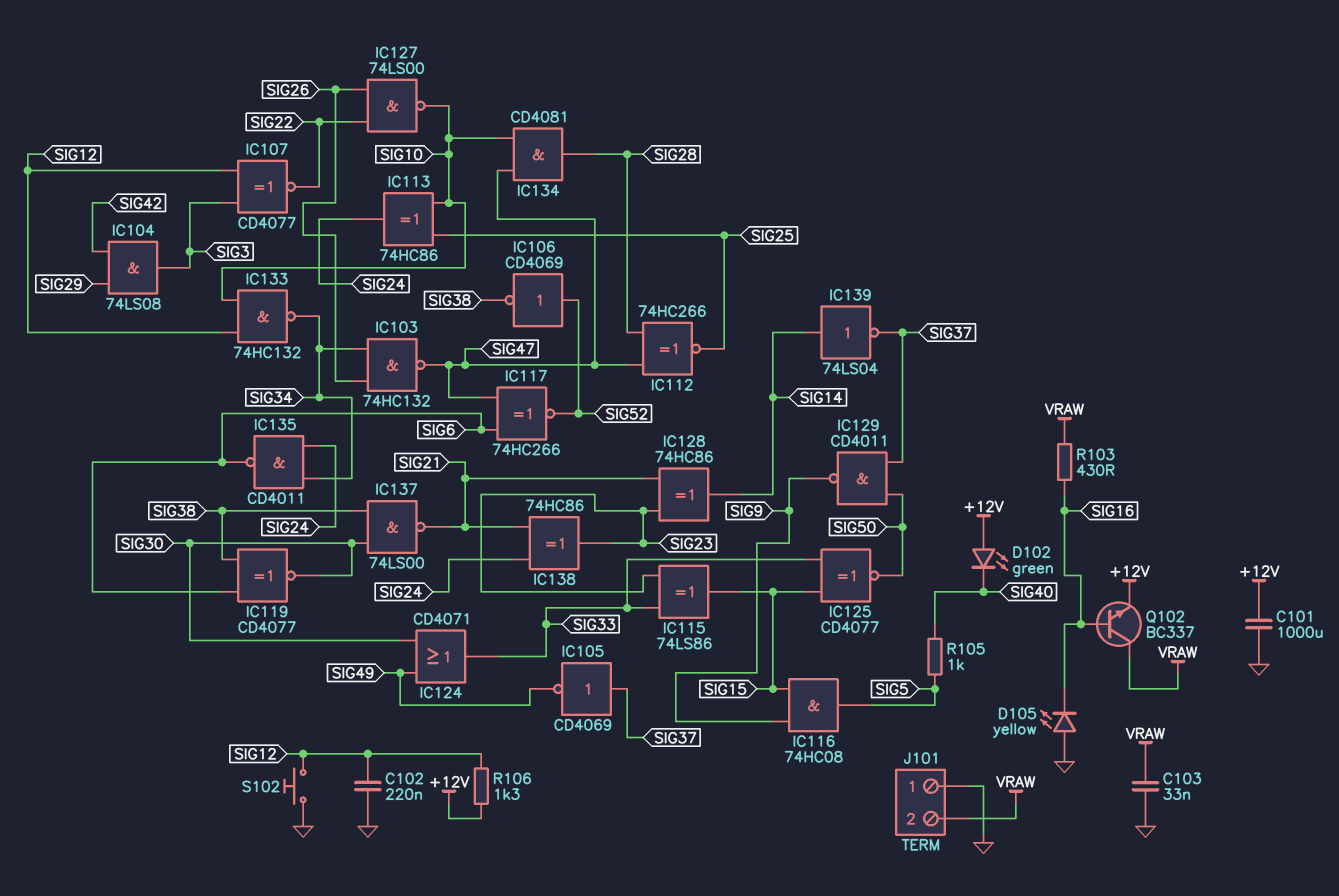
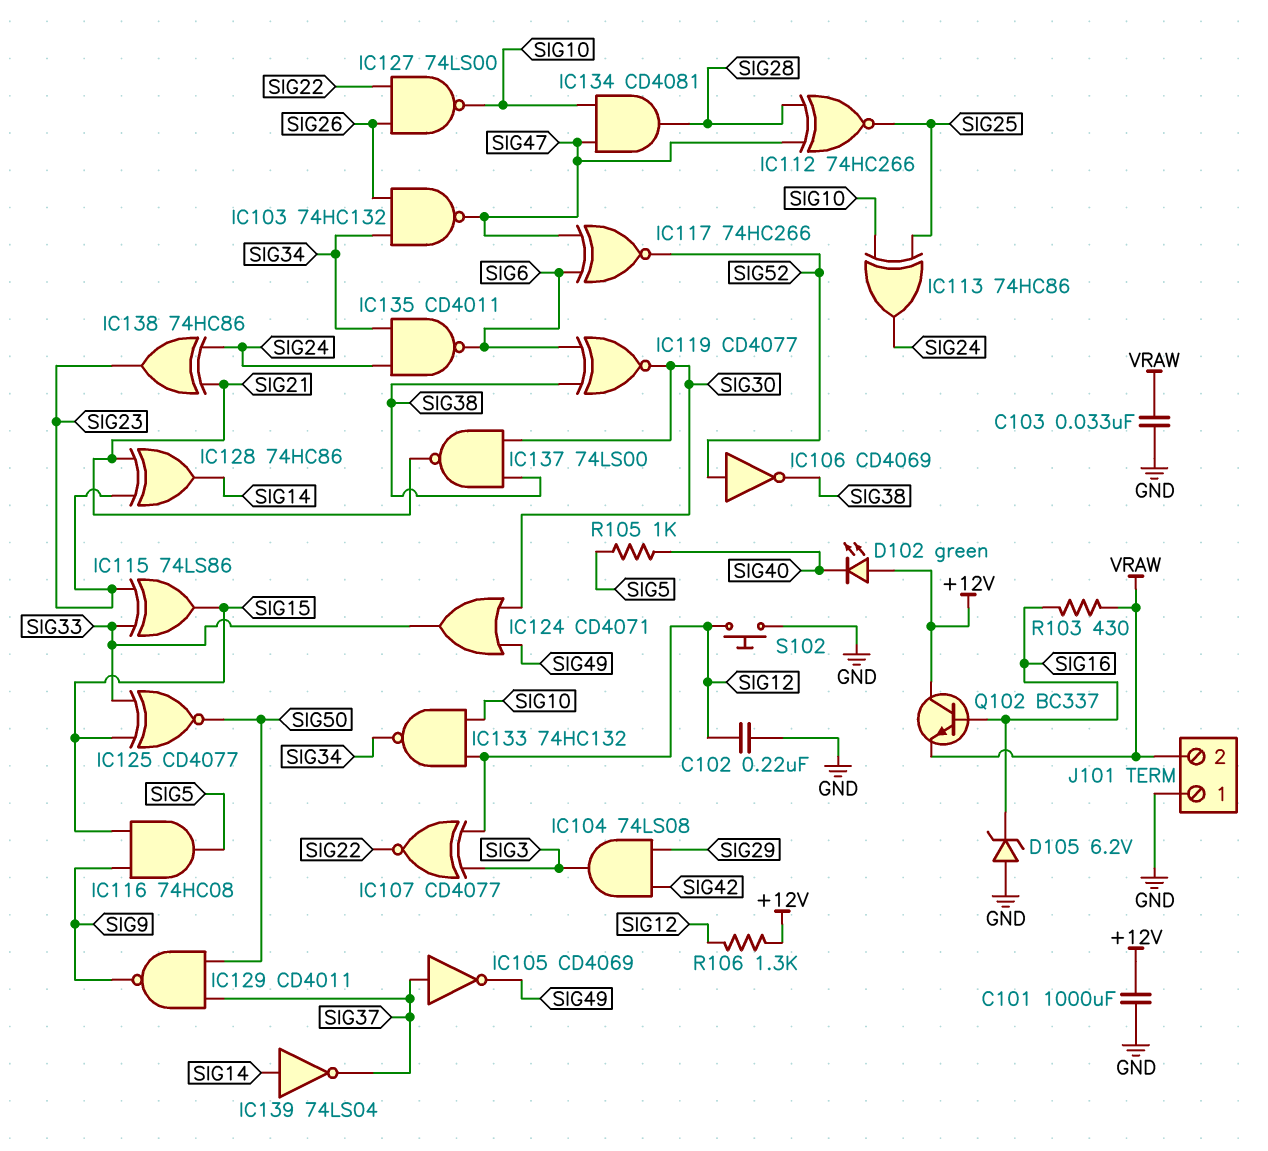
D105: LED yellow (A GND, K SIG16) -> zener 6.2V (A GND, K SIG16)
Q102: NPN BC337 (B SIG16, C VRAW, E +12V) -> NPN BC337 (B SIG16, C +12V, E VRAW)

